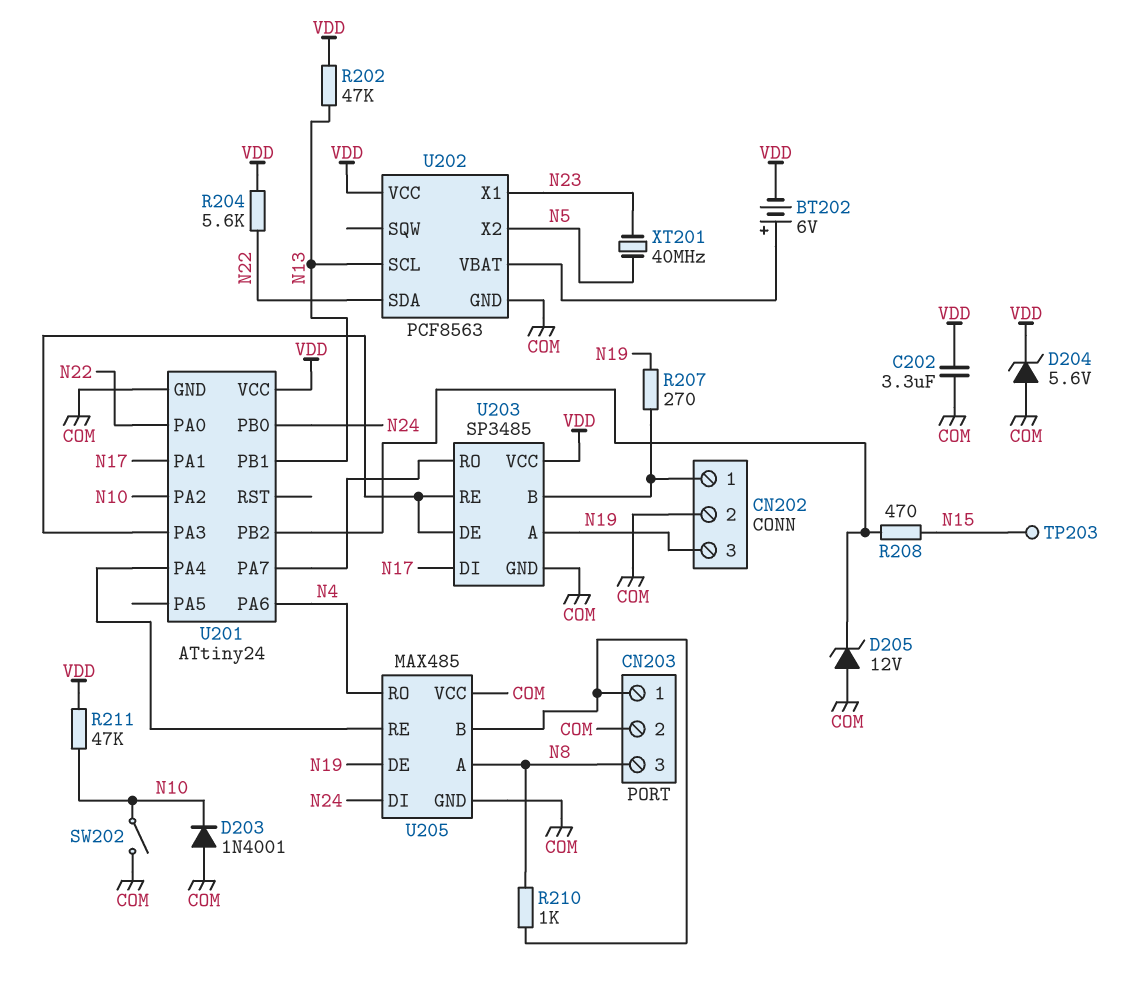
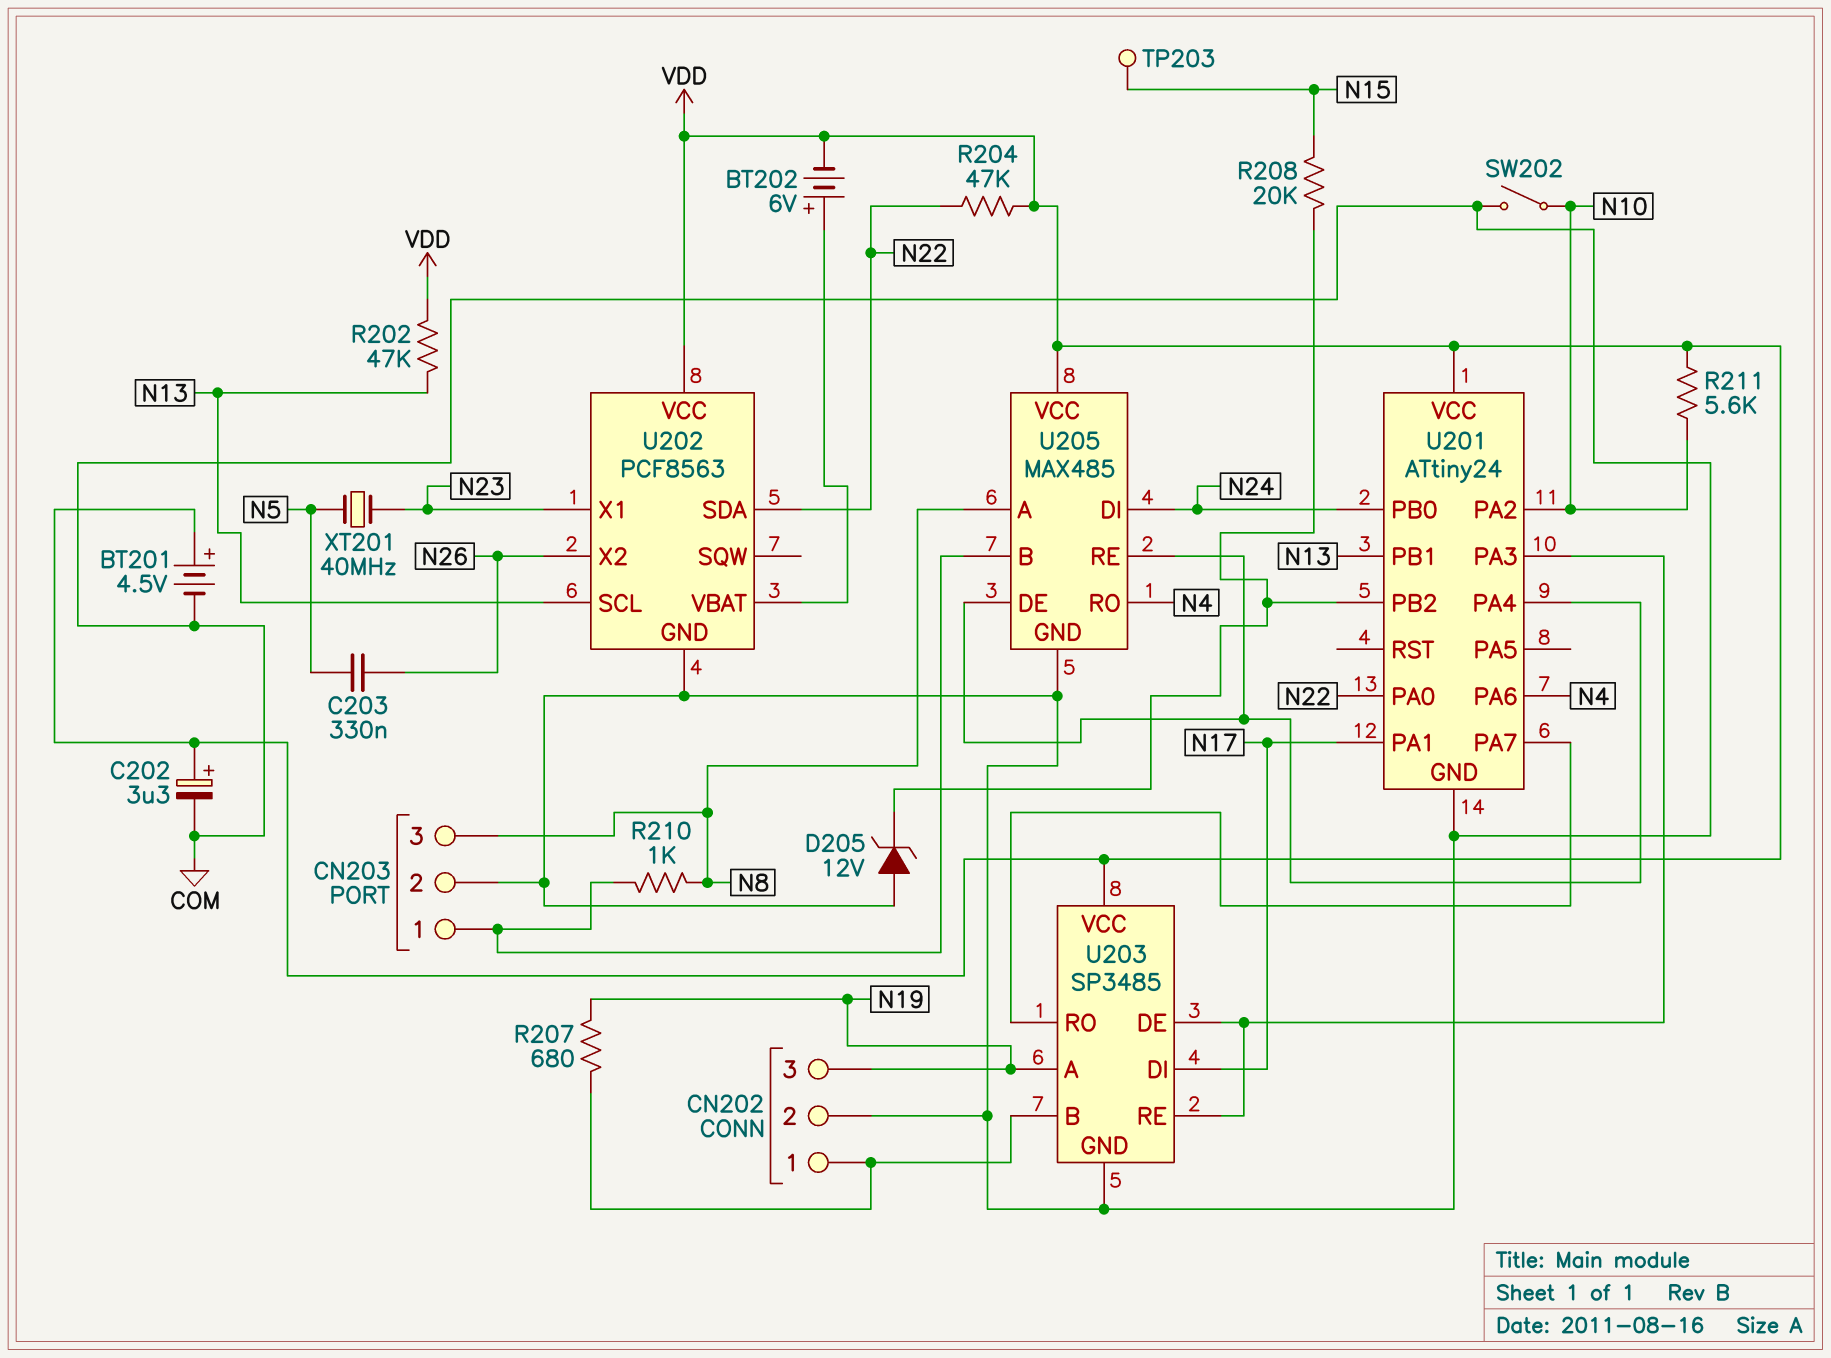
BT201: none -> 4.5V (plus VDD, minus COM)
C202: 3.3uF (COM, VDD) -> 3.3uF (plus VDD, minus COM)
C203: none -> 330nF (N5, N26)
D203: diode 1N4001 (A COM, K N10) -> none
D204: zener 5.6V (A COM, K VDD) -> none
R204: 5.6k (N22, VDD) -> 47k (N22, VDD)
R207: 270 (CN202/1, N19) -> 680 (CN202/1, N19)
R208: 470 (N15, U201/PB2) -> 20k (N15, U201/PB2)
R211: 47k (N10, VDD) -> 5.6k (N10, VDD)
U202 pin X2: N5 -> N26
U205 pin DE: N19 -> U201/PA4
U205 pin VCC: COM -> VDD

